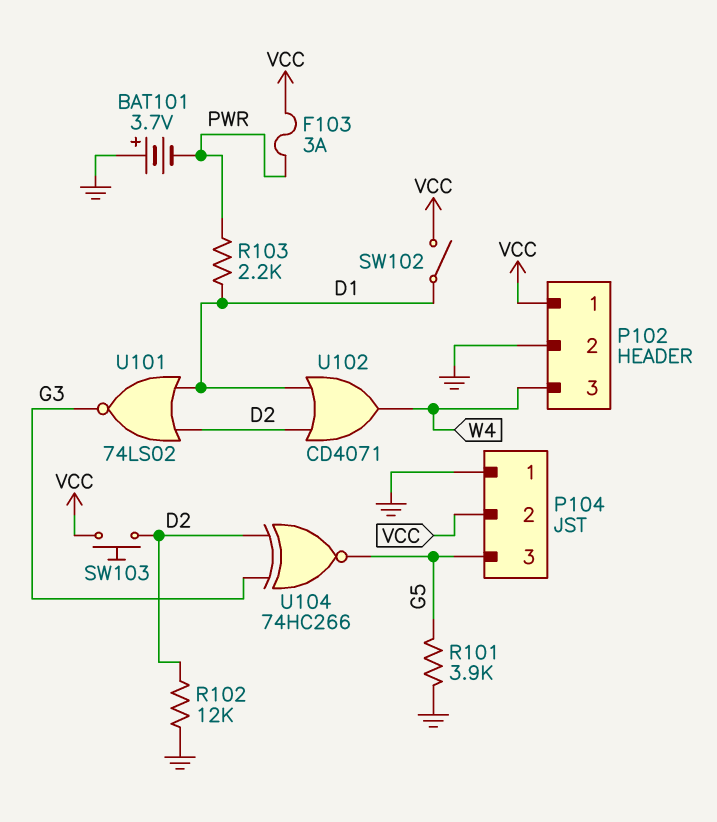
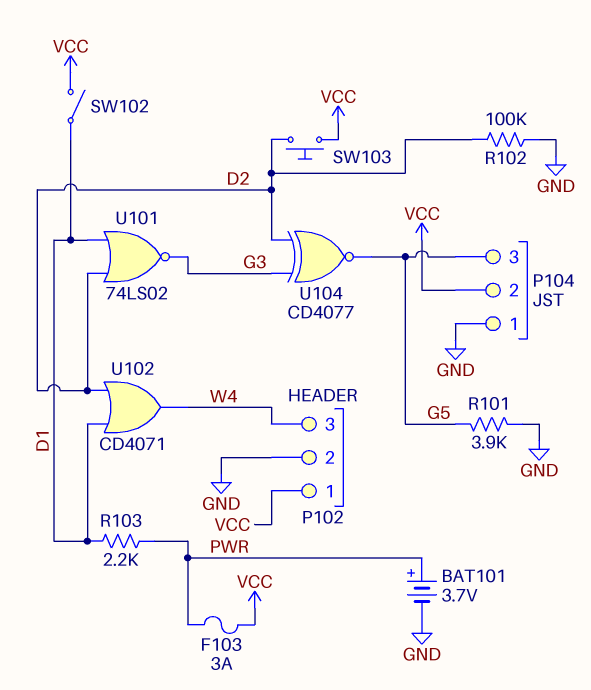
BAT101: 3.7V (plus GND, minus PWR) -> 3.7V (plus PWR, minus GND)
R102: 12k (D2, GND) -> 100k (D2, GND)
U104: XNOR 74HC266 (in D2, in G3, out G5) -> XNOR CD4077 (in D2, in G3, out G5)

